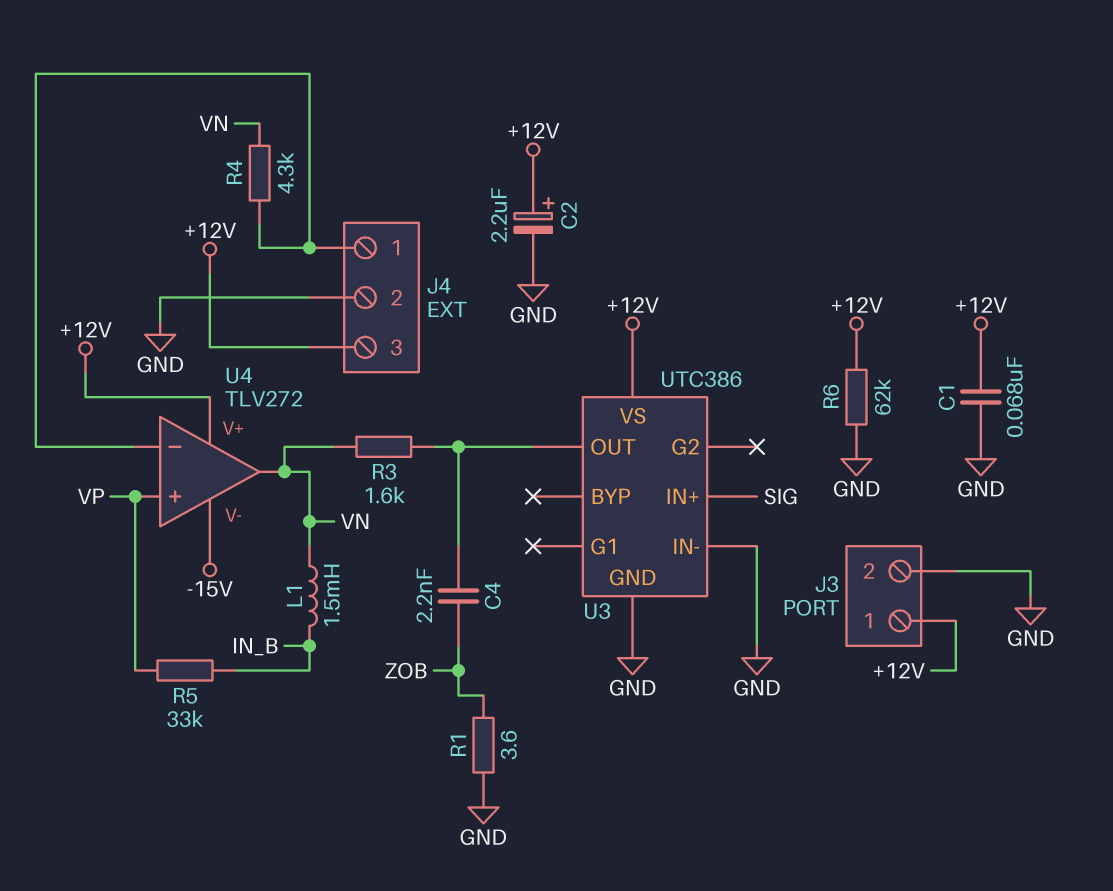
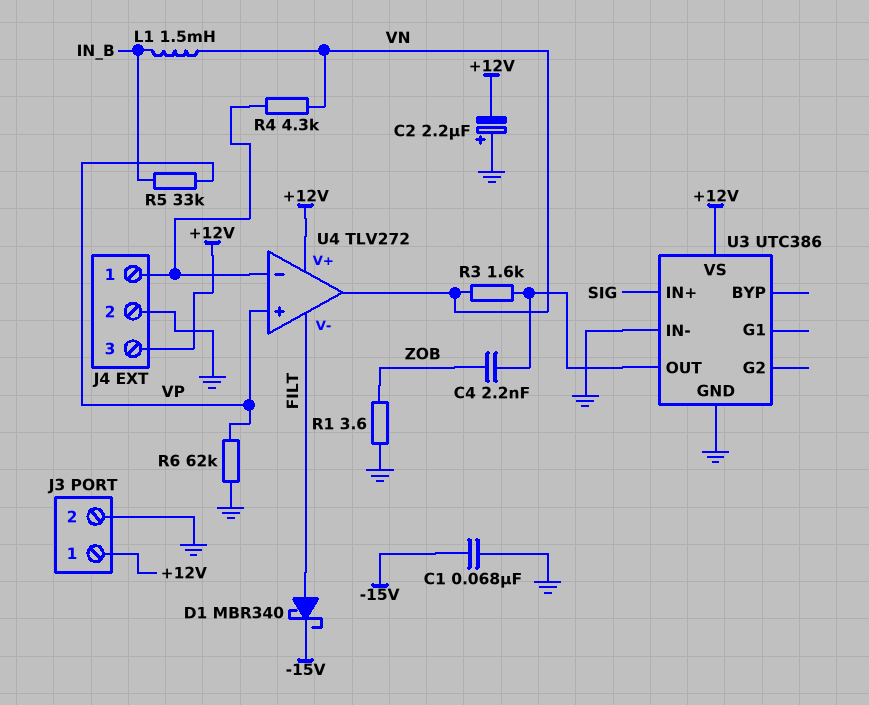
C1: 68nF (+12V, GND) -> 68nF (-15V, GND)
C2: 2.2uF (plus +12V, minus GND) -> 2.2uF (plus GND, minus +12V)
D1: none -> schottky MBR340 (A FILT, K -15V)
R6: 62k (+12V, GND) -> 62k (GND, VP)
U4 pin V-: -15V -> FILT

